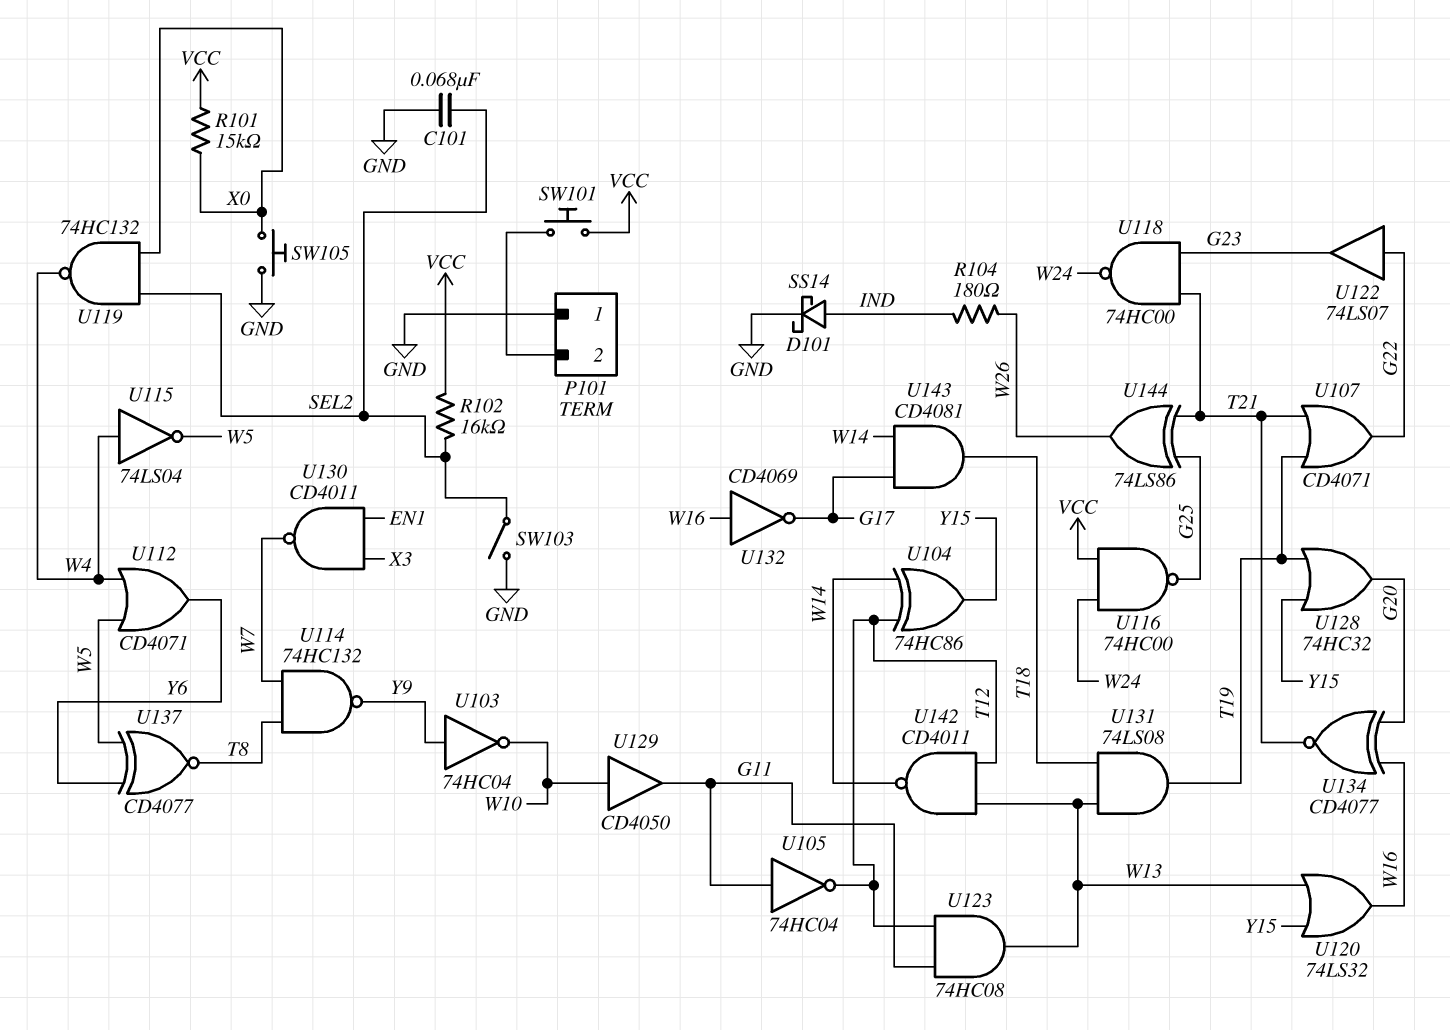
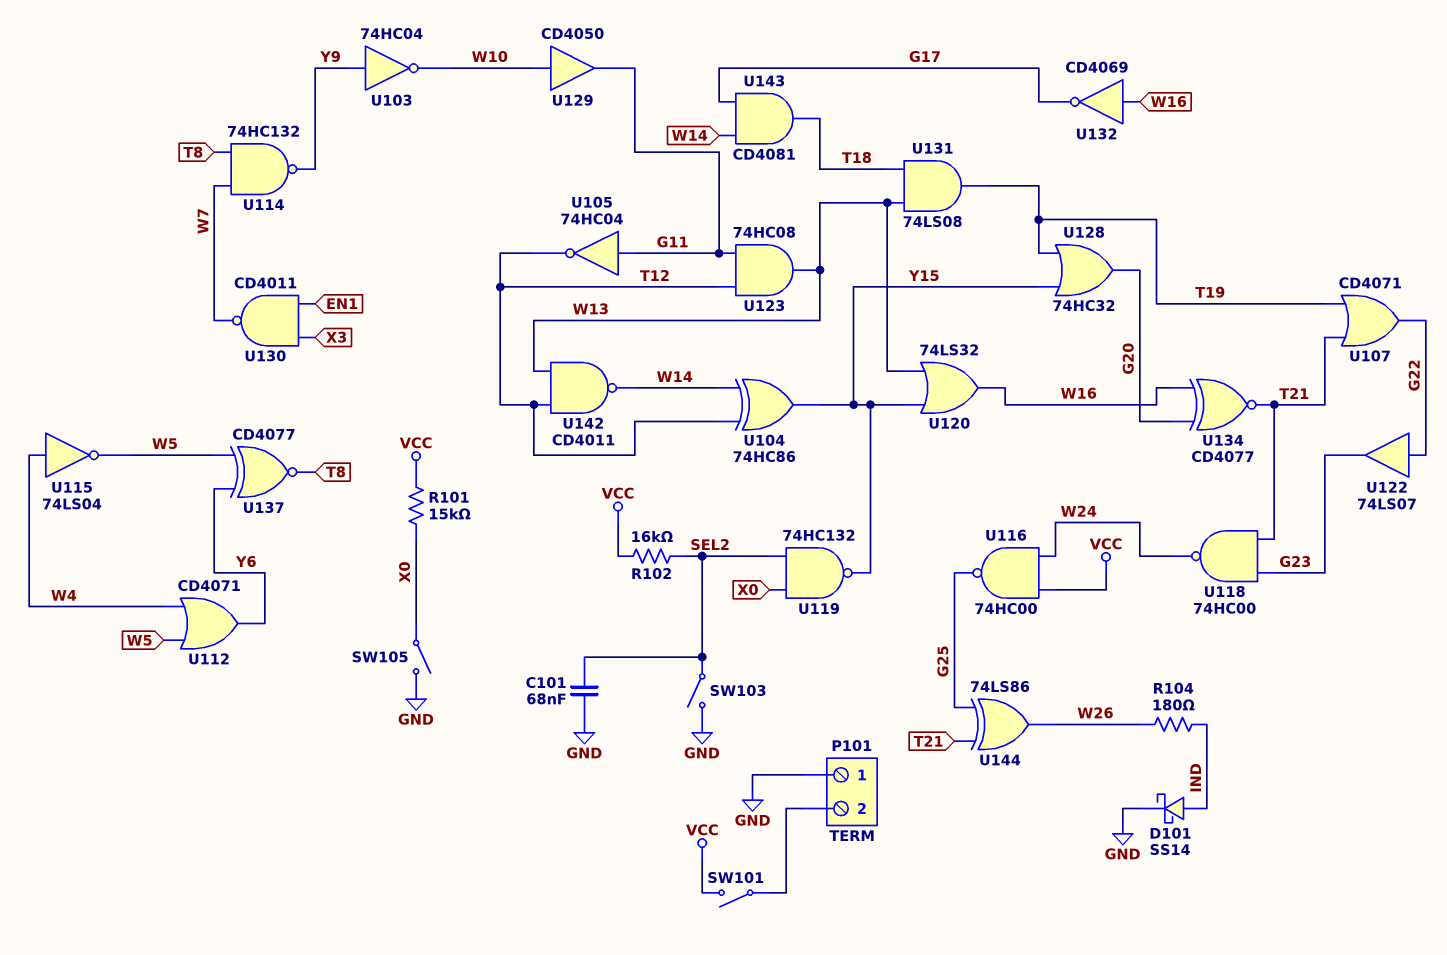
SW101: button (P101/2, VCC) -> switch (P101/2, VCC)
SW105: button (GND, X0) -> switch (GND, X0)
U119: NAND 74HC132 (in SEL2, in X0, out W4) -> NAND 74HC132 (in SEL2, in X0, out Y15)

